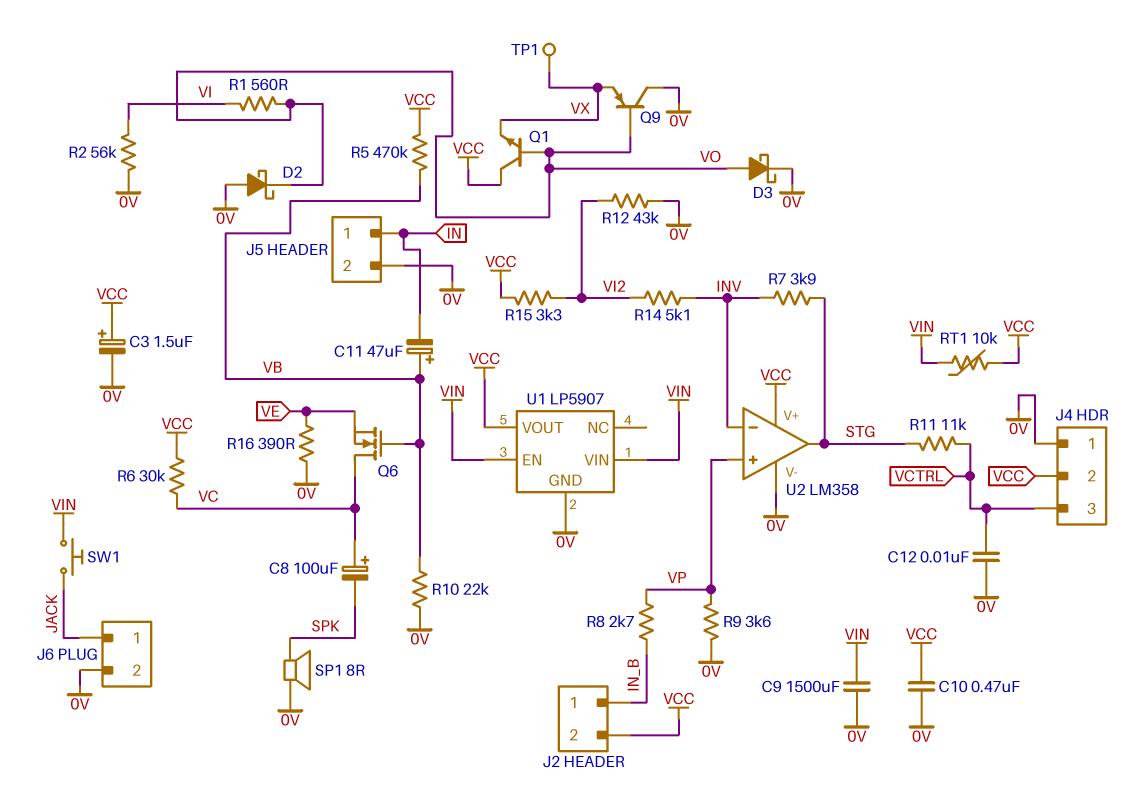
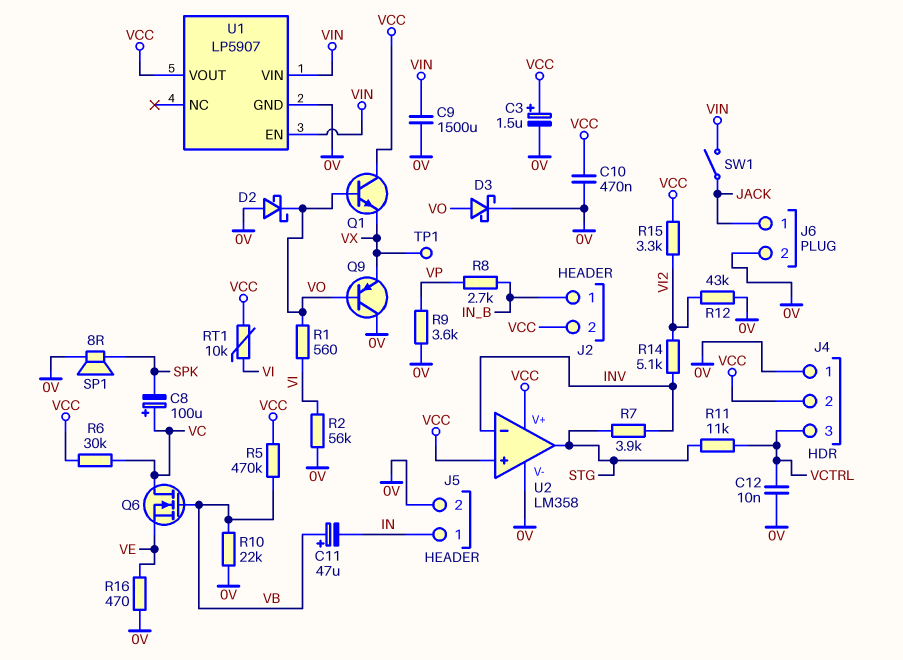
R16: 390 (0V, VE) -> 470 (0V, VE)
RT1: 10k (VCC, VIN) -> 10k (VCC, VI)
SW1: button (JACK, VIN) -> switch (JACK, VIN)
U2 pin in+: VP -> VCC

